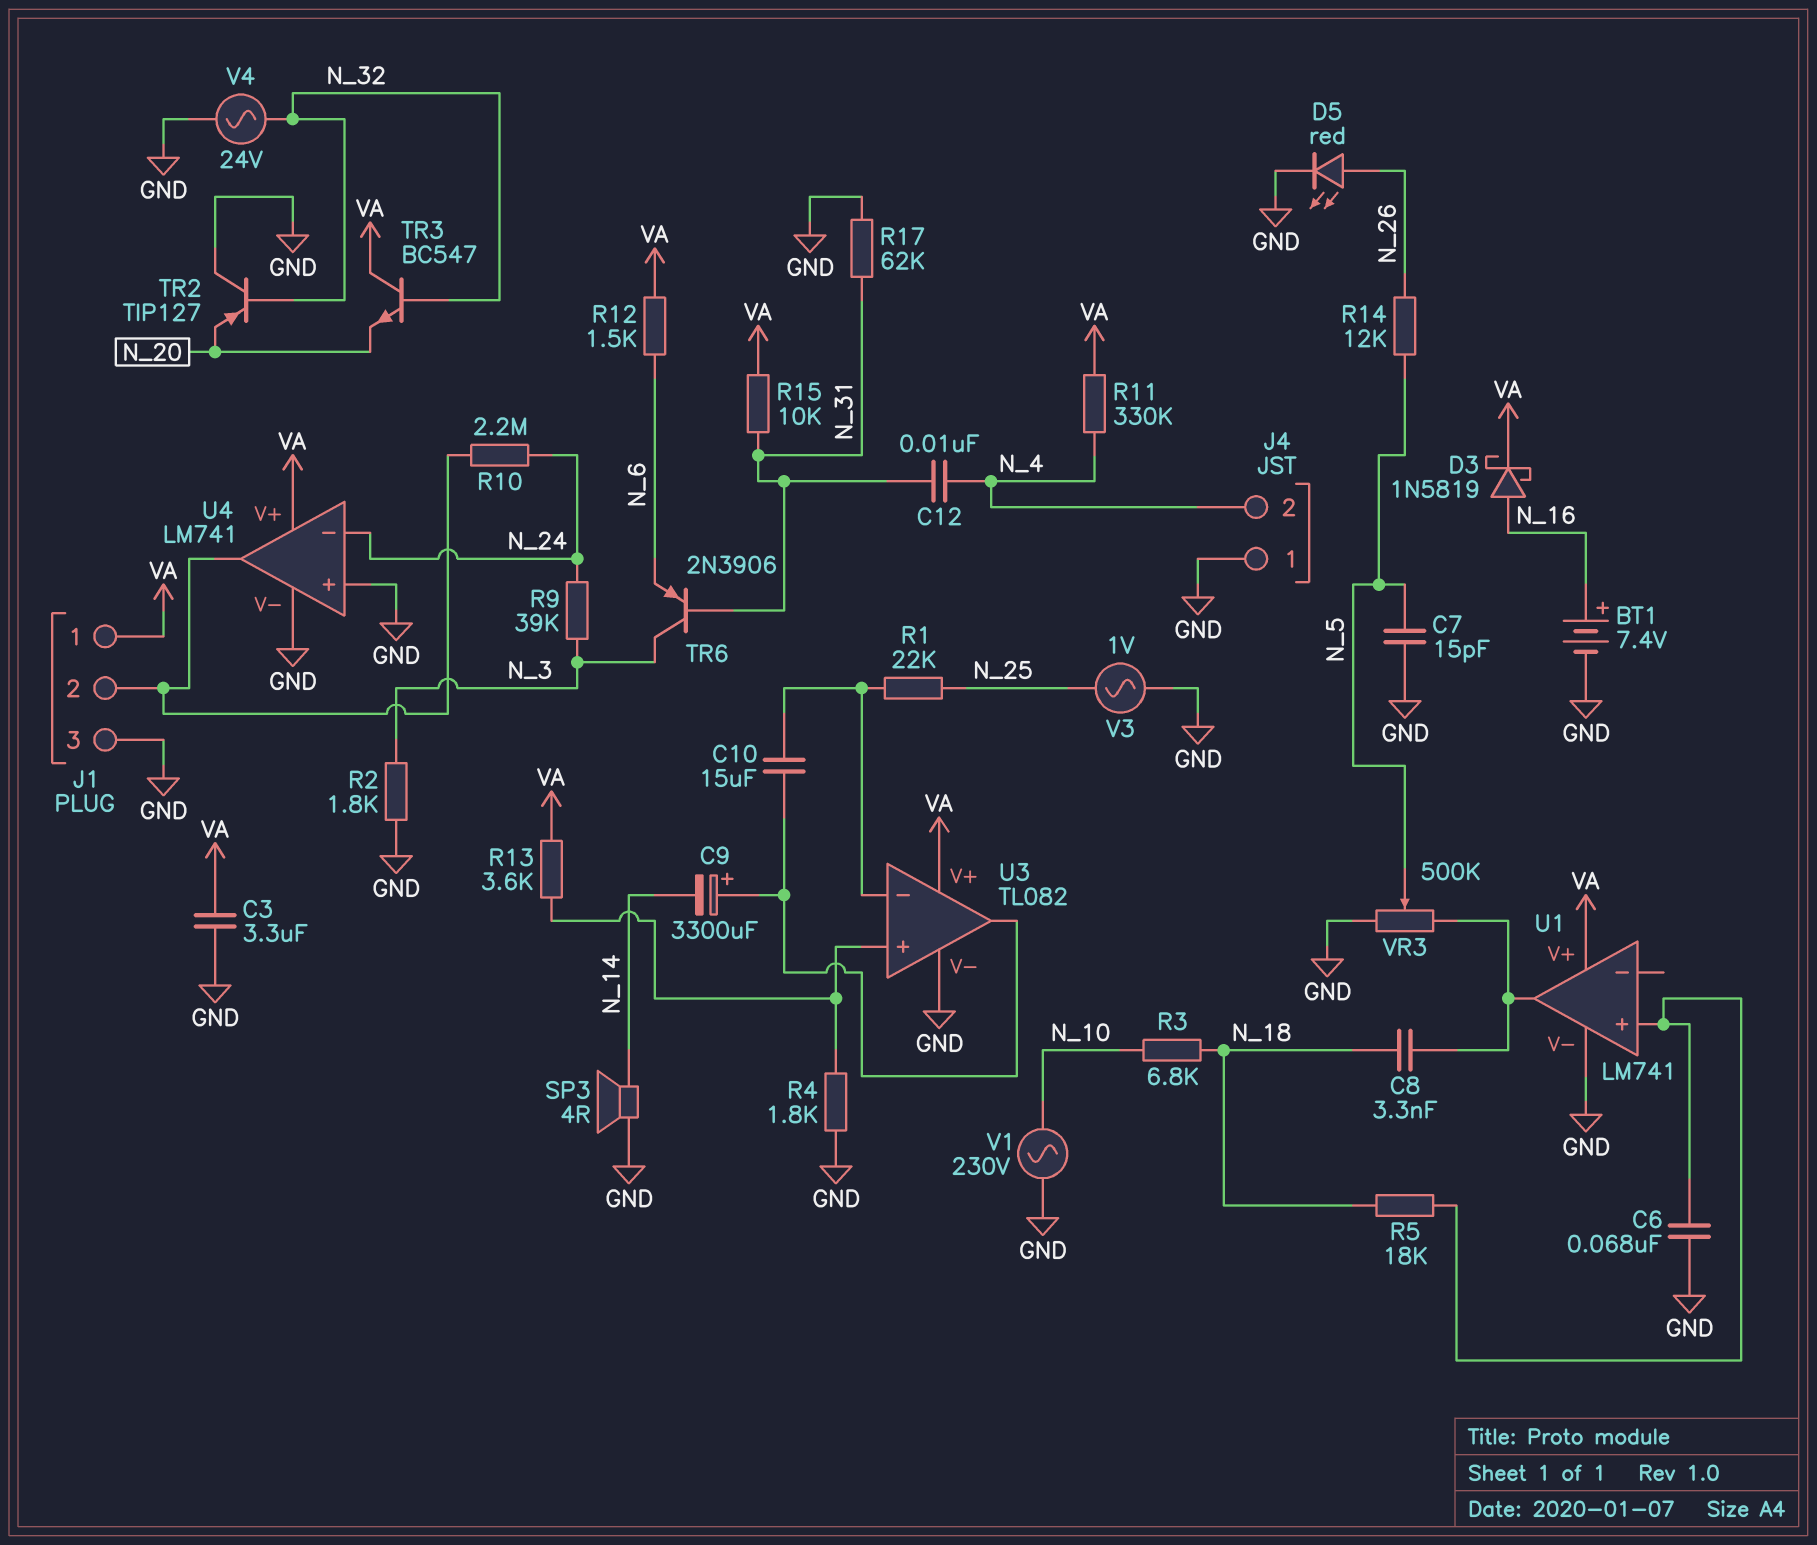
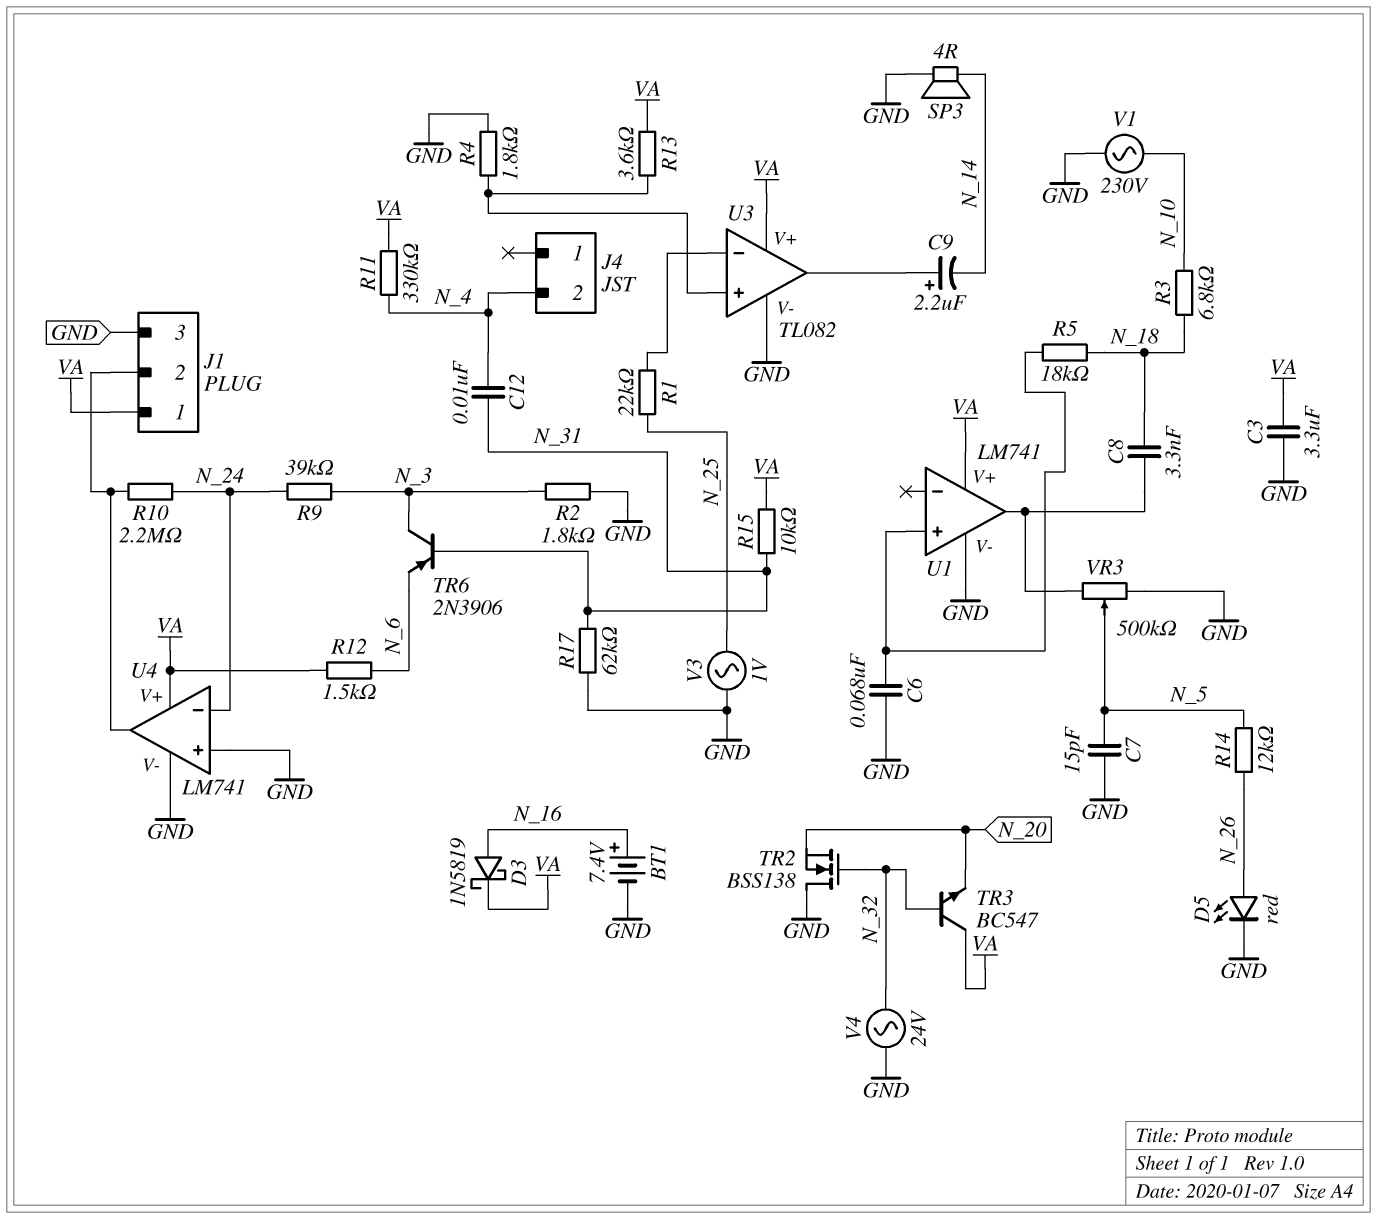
C9: 3300uF (plus U3/out, minus N_14) -> 2.2uF (plus U3/out, minus N_14)
C10: 15uF (U3/in-, U3/out) -> none
J4 pin 1: GND -> none
TR2: PNP TIP127 (B N_32, C GND, E N_20) -> NMOS BSS138 (G N_32, D GND, S N_20)

